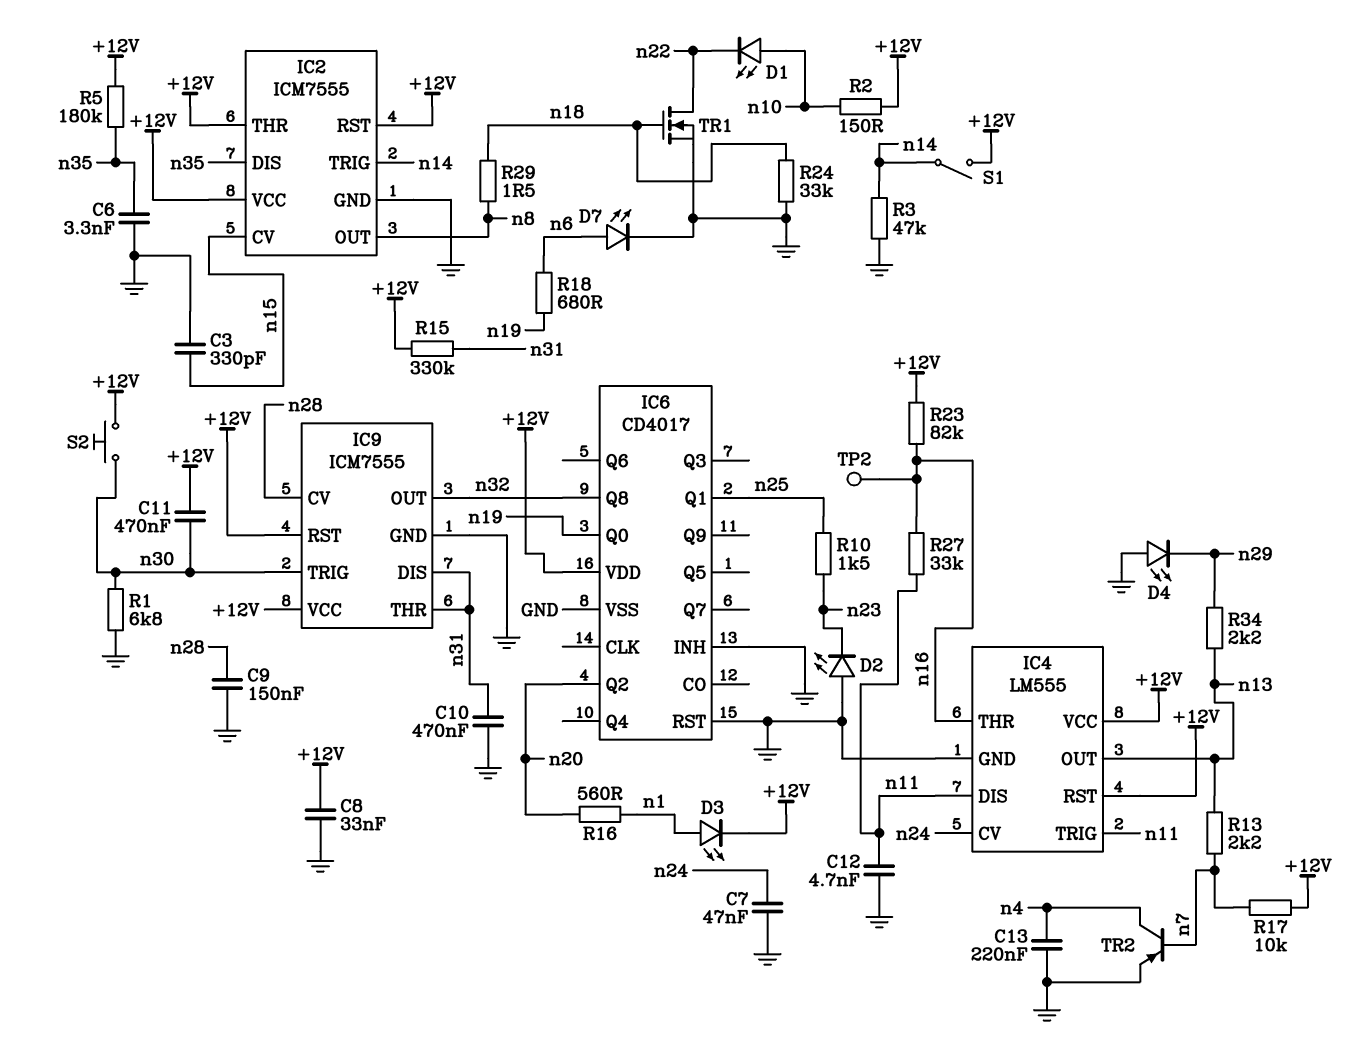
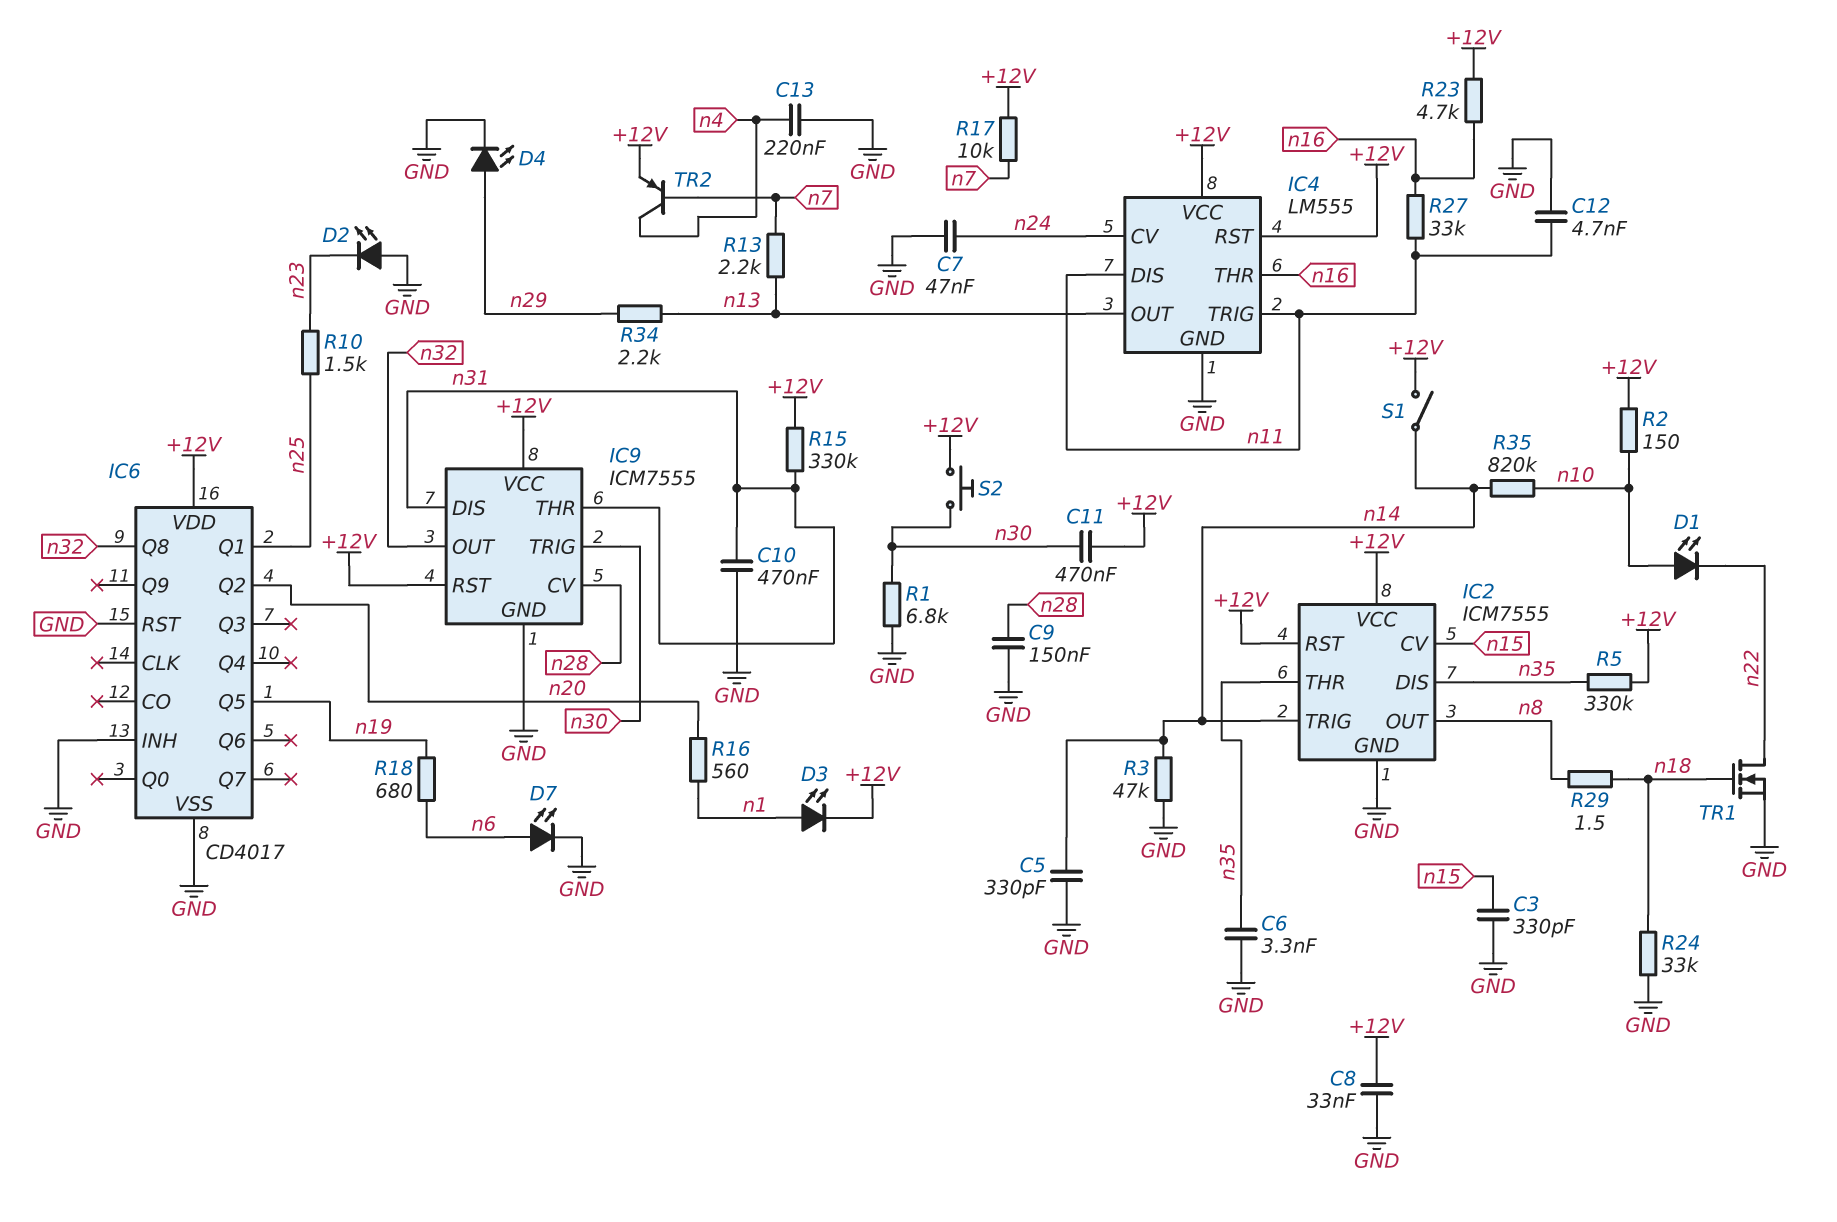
C5: none -> 330pF (GND, n14)
D4: LED (A GND, K n29) -> LED (A n29, K GND)
IC2 pin THR: +12V -> n35
IC6 pin Q0: n19 -> none
IC6 pin Q5: none -> n19
R5: 180k (+12V, n35) -> 330k (+12V, n35)
R23: 82k (+12V, n16) -> 4.7k (+12V, n16)
R35: none -> 820k (n10, n14)
TP2: test point (n16) -> none
TR2: PNP (B n7, C n4, E GND) -> PNP (B n7, C n4, E +12V)

